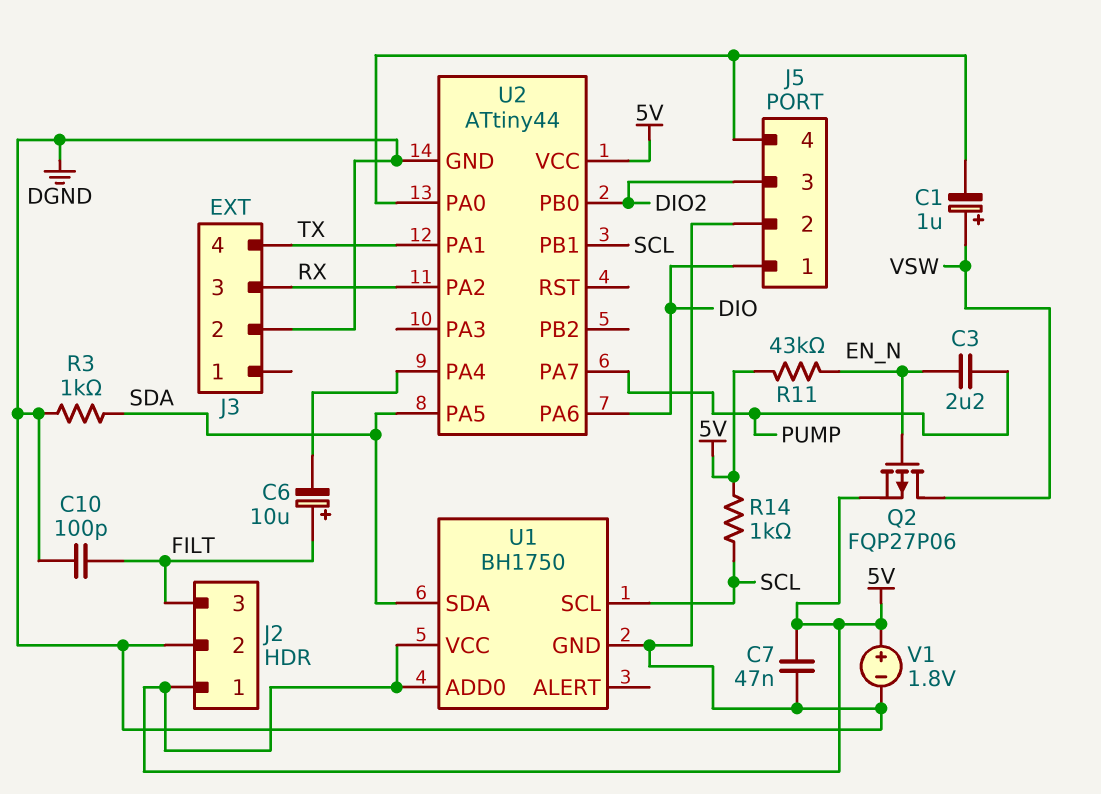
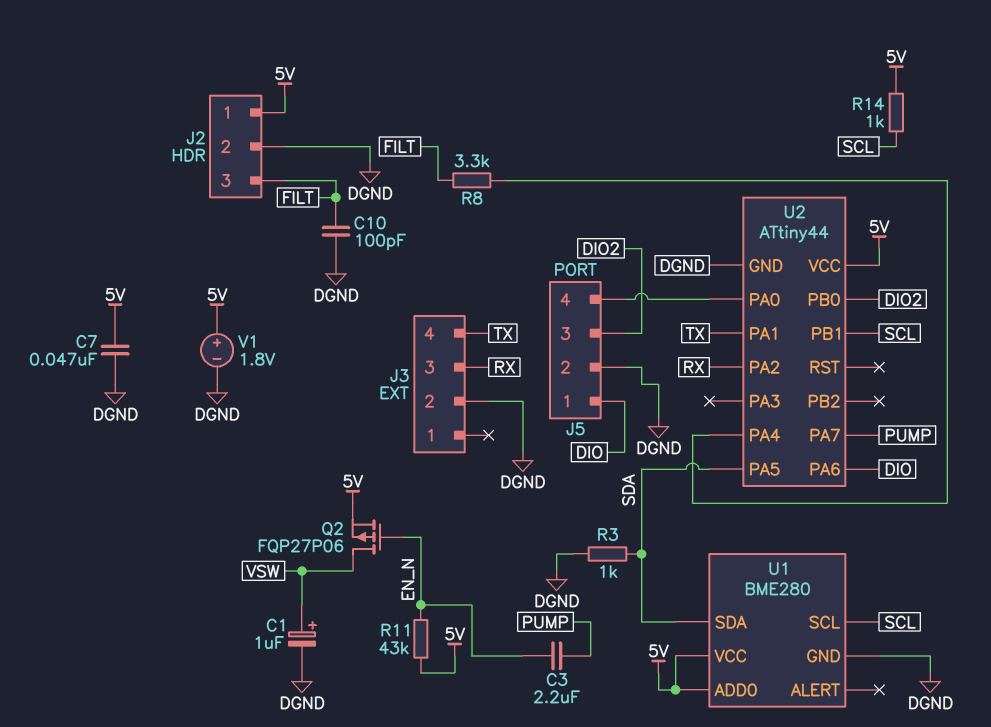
C1: 1uF (plus VSW, minus J5/4) -> 1uF (plus VSW, minus DGND)
C6: 10uF (plus FILT, minus U2/PA4) -> none
R8: none -> 3.3k (FILT, U2/PA4)
U1: BH1750 -> BME280

